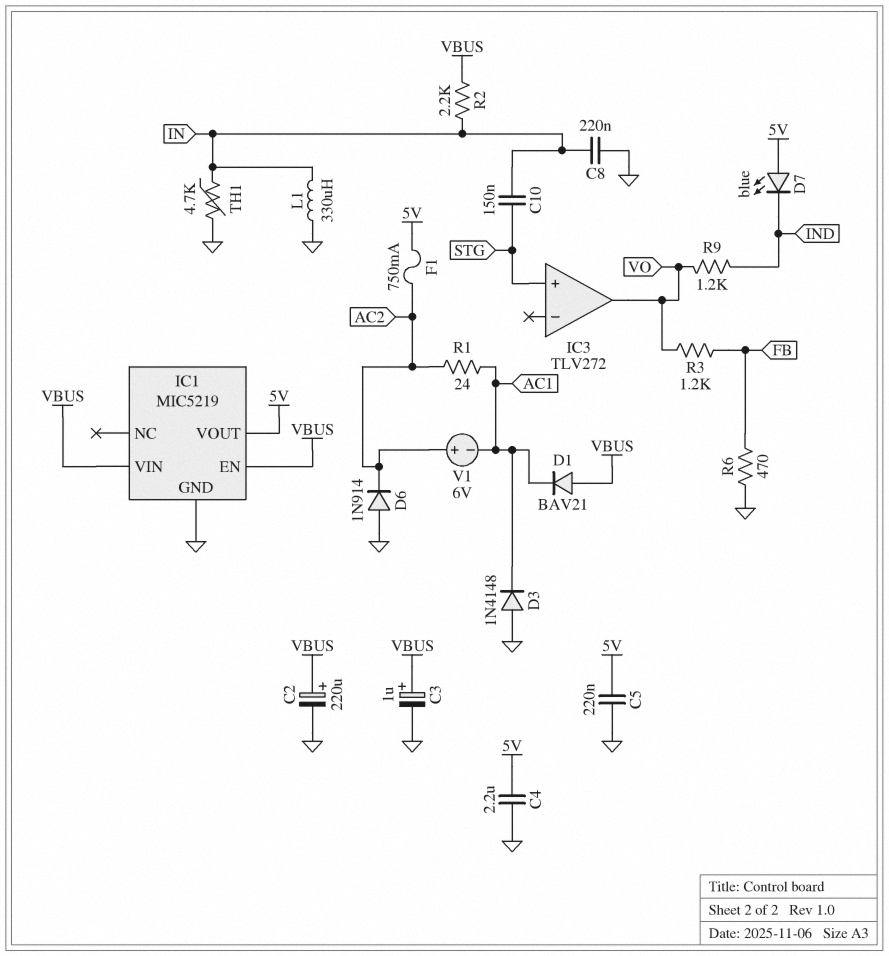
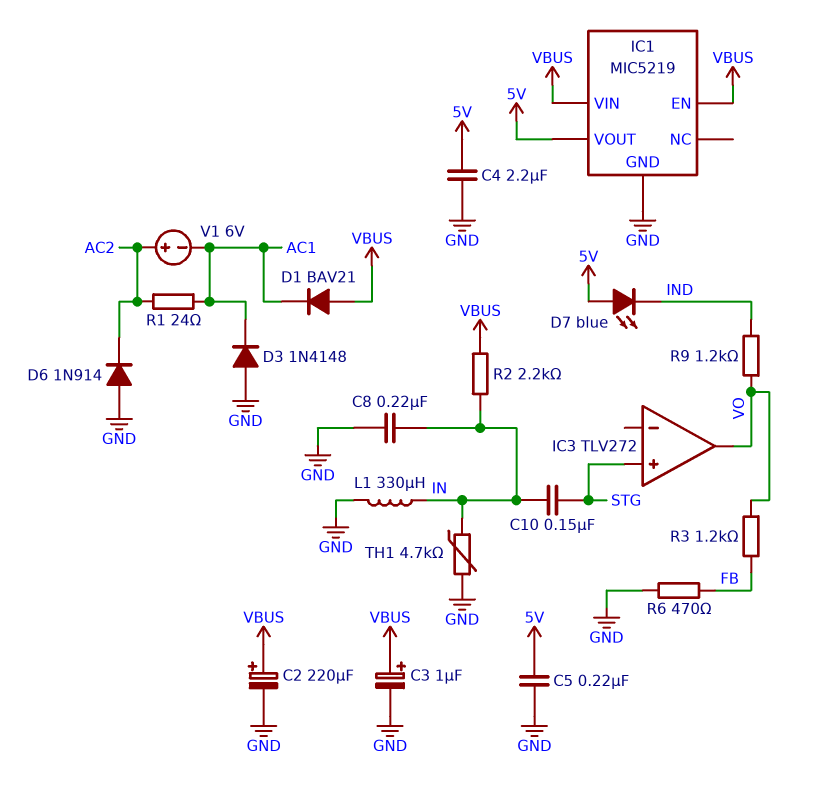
F1: 750mA (5V, AC2) -> none

